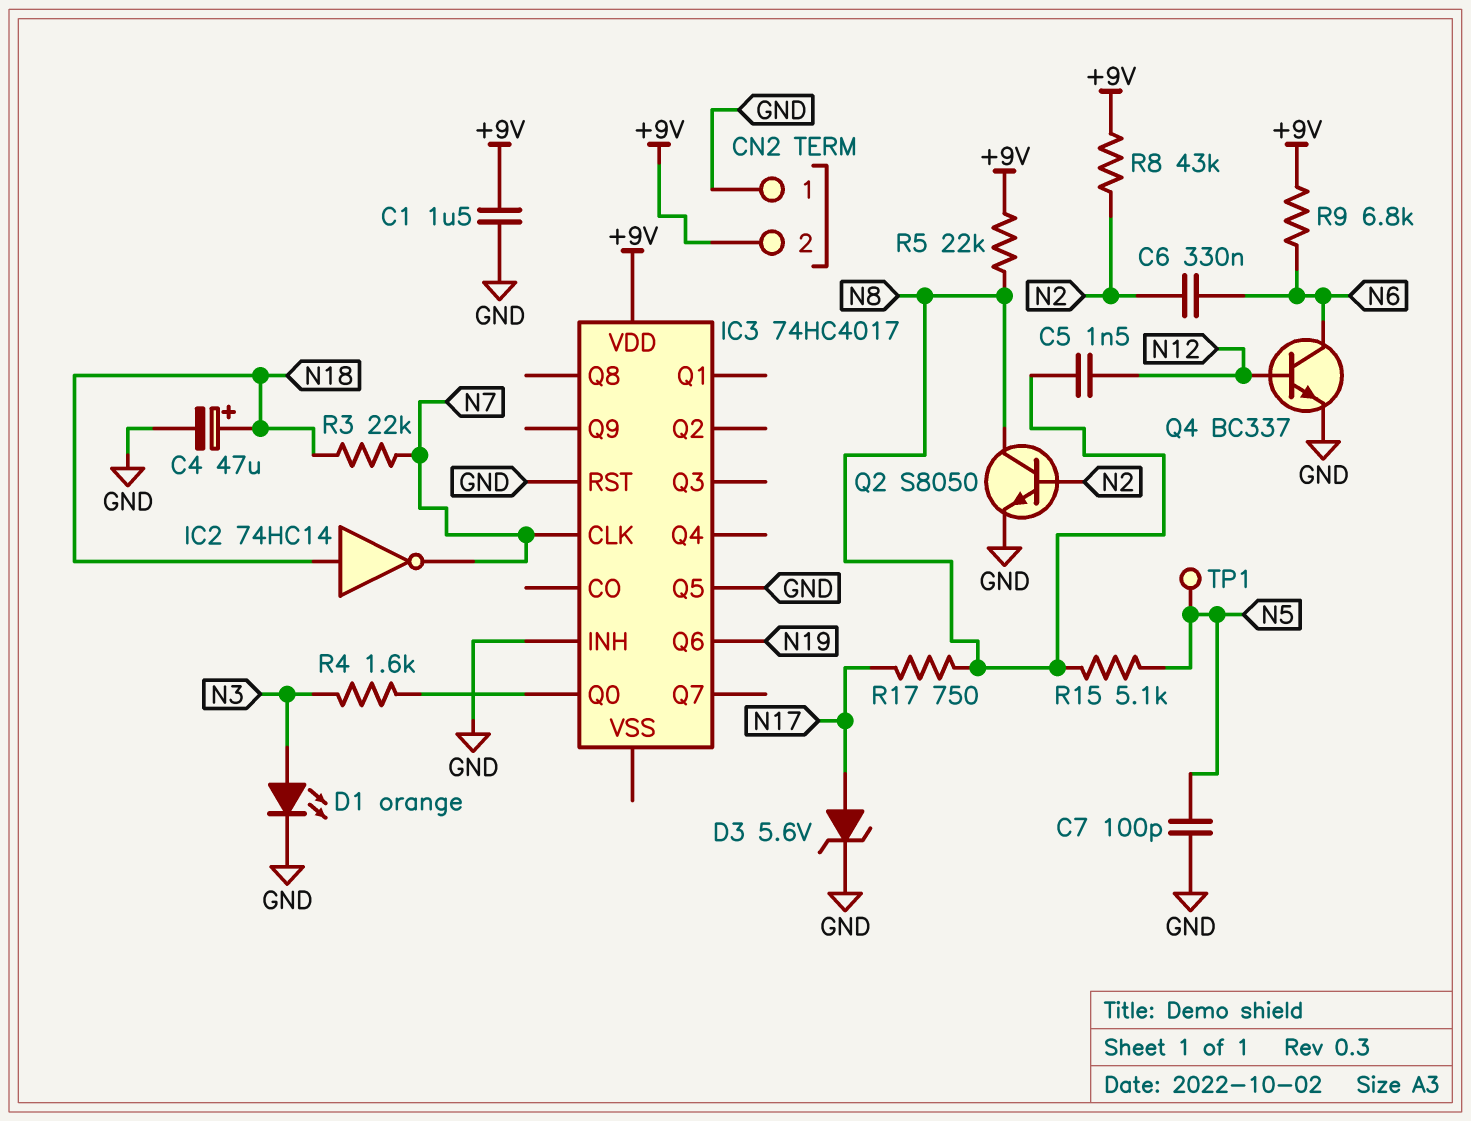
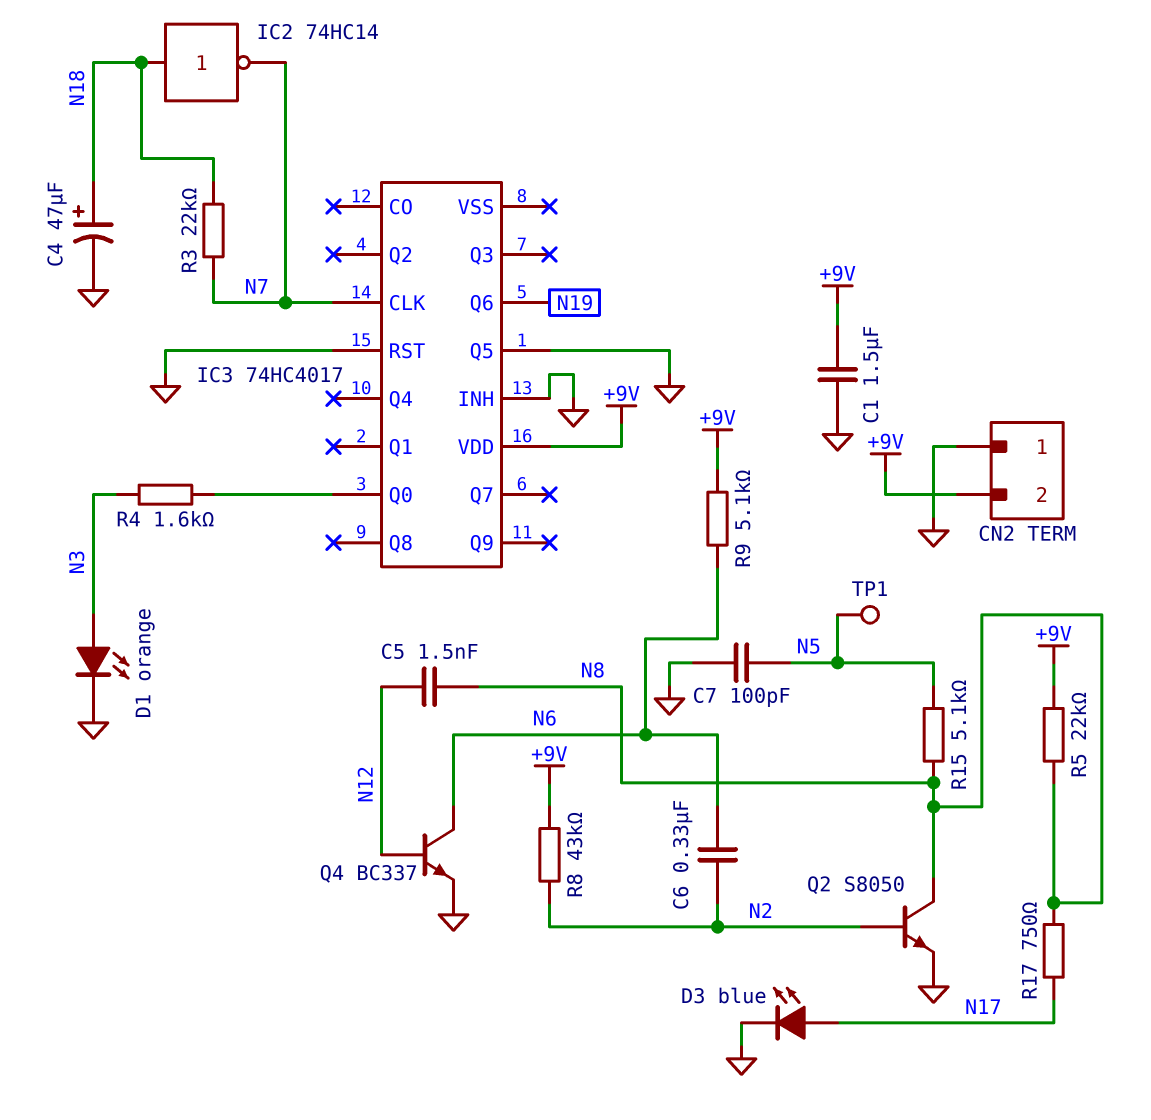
D3: zener 5.6V (A N17, K GND) -> LED blue (A N17, K GND)
R9: 6.8k (+9V, N6) -> 5.1k (+9V, N6)

